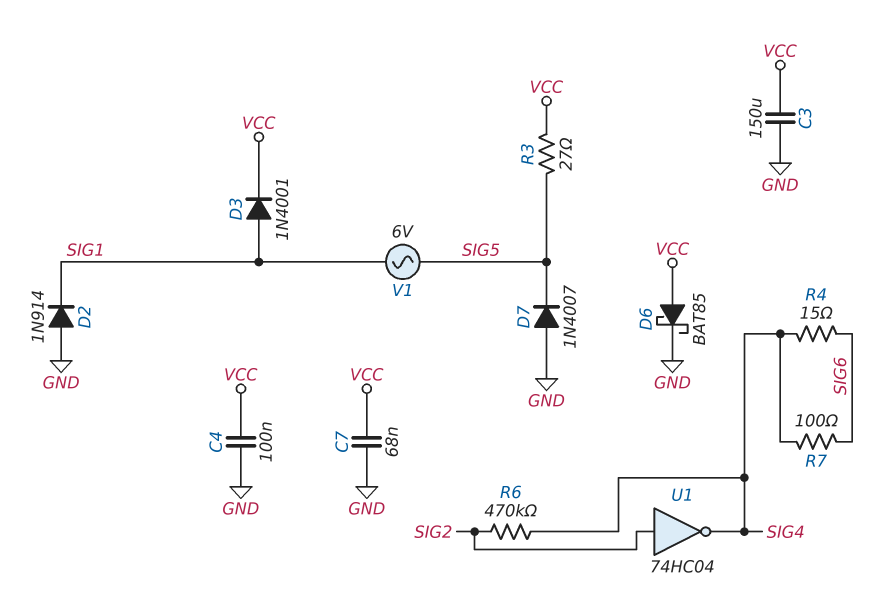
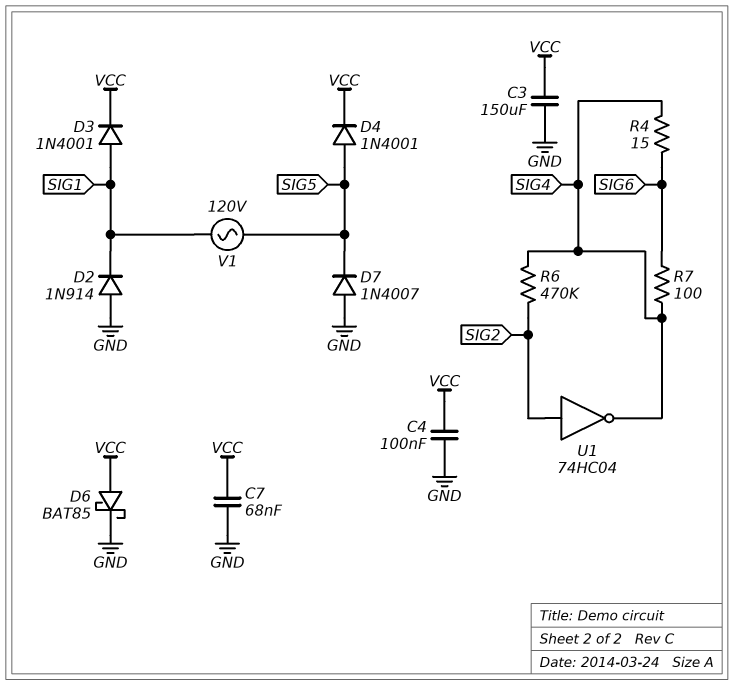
D4: none -> diode 1N4001 (A SIG5, K VCC)
R3: 27 (SIG5, VCC) -> none
V1: AC 6V (SIG1, SIG5) -> AC 120V (SIG1, SIG5)

